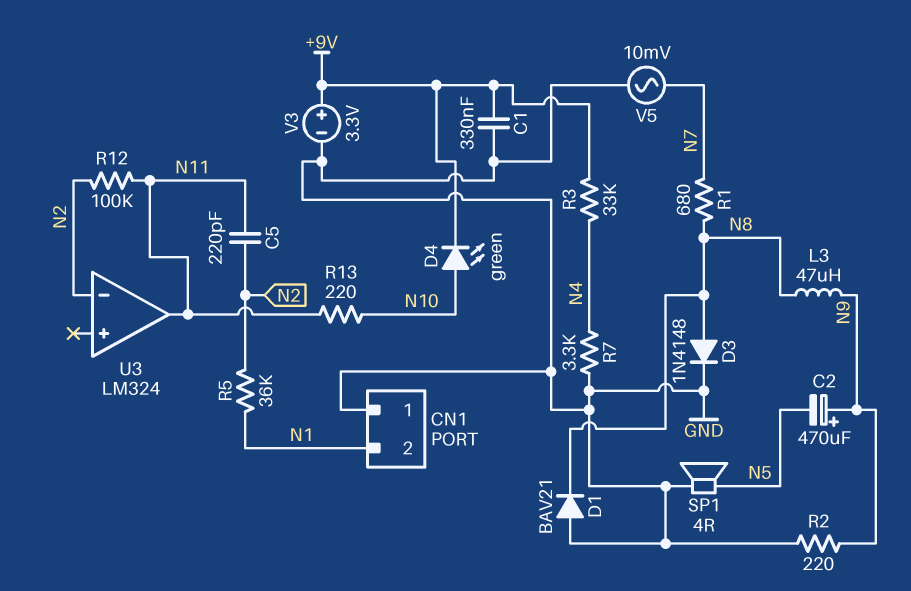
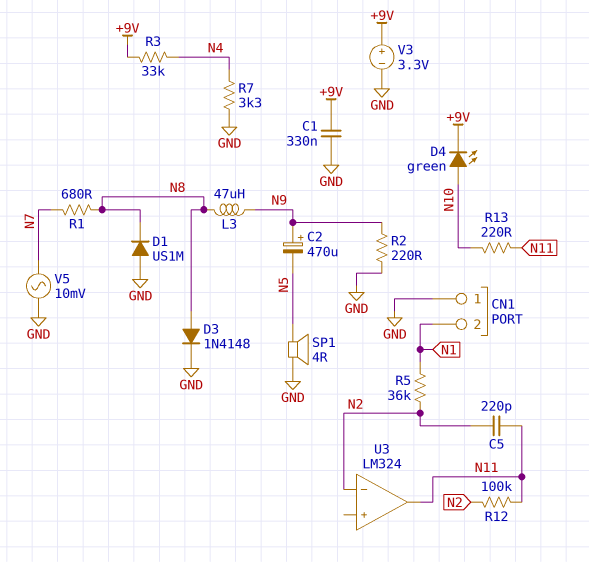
D1: diode BAV21 (A GND, K N8) -> diode US1M (A GND, K N8)

